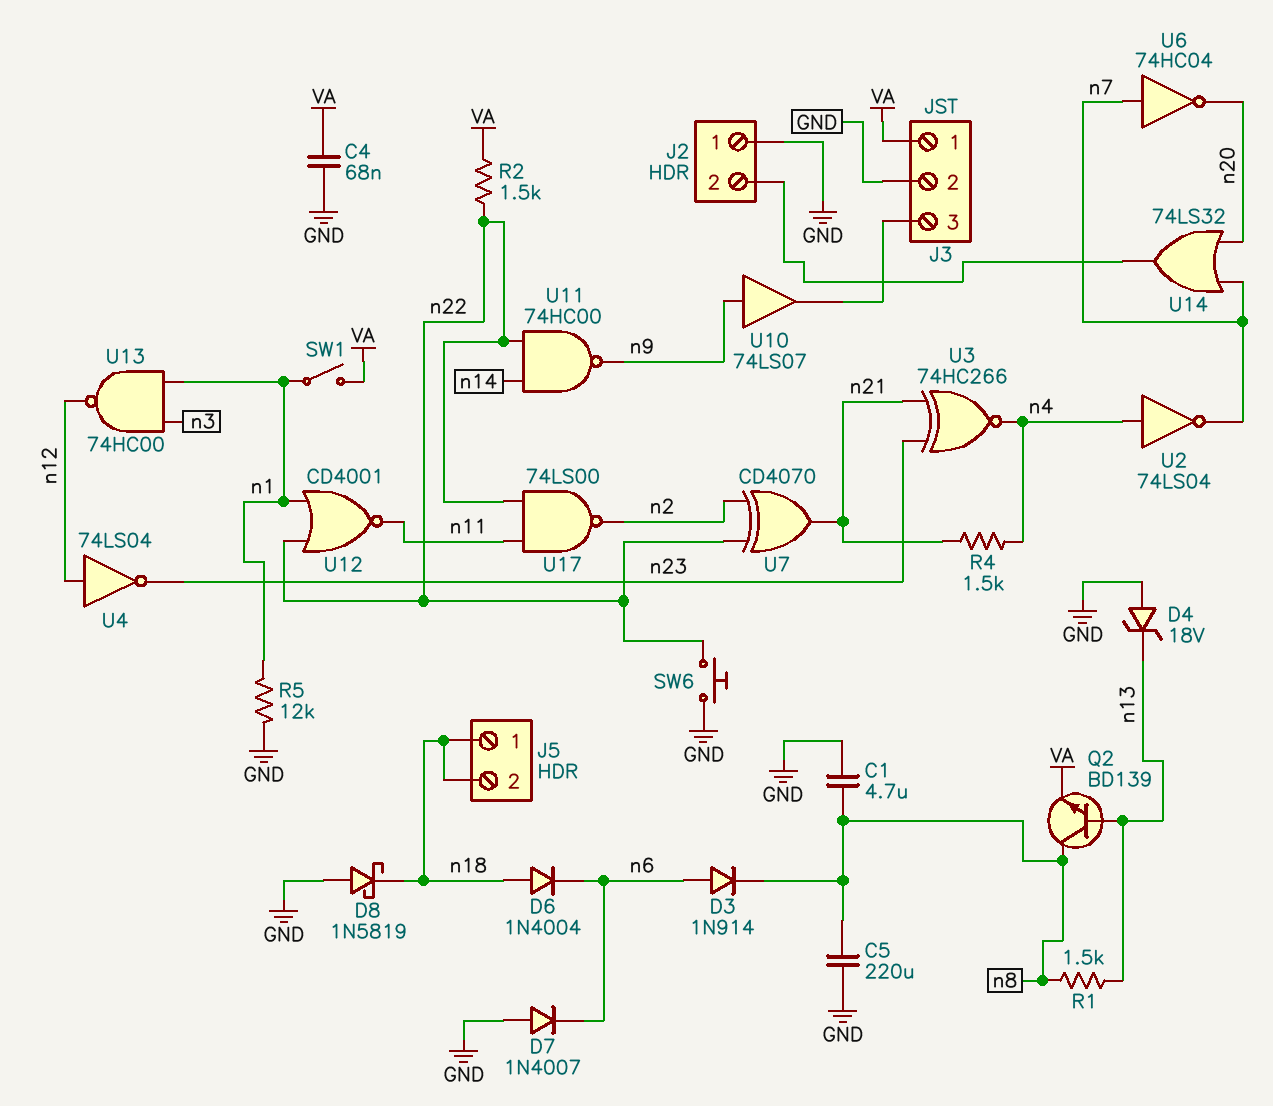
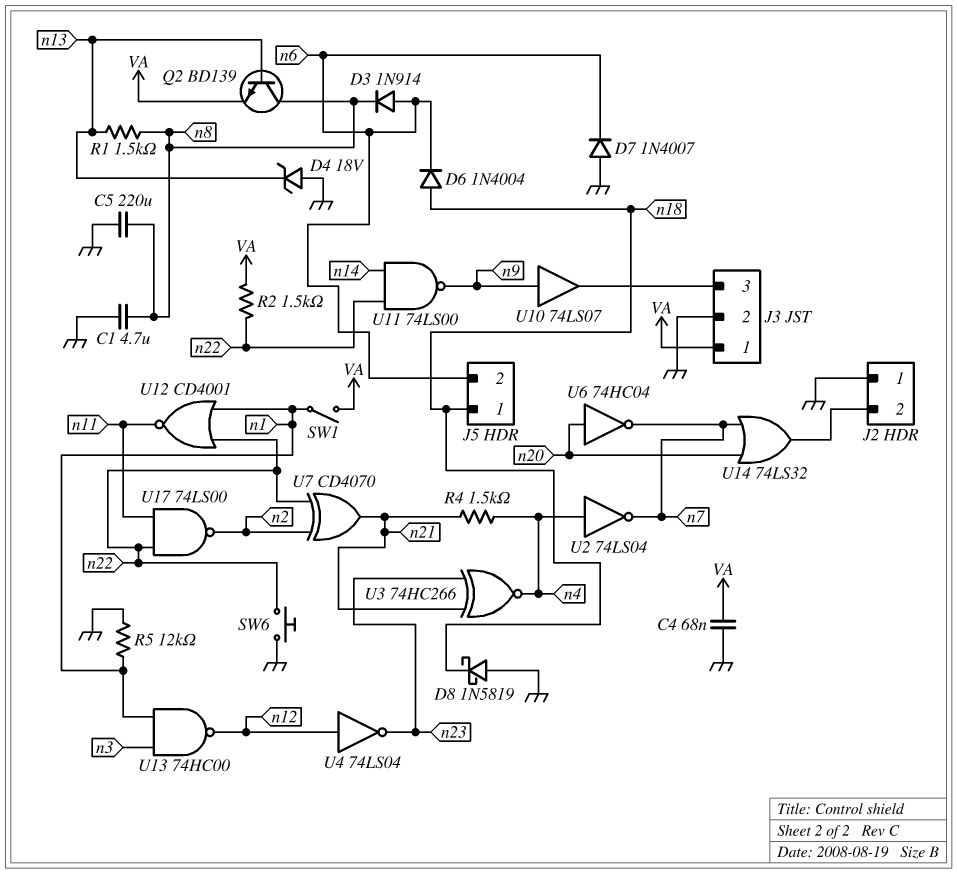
J5 pin 2: n18 -> n6
U6: NOT 74HC04 (in n7, out n20) -> NOT 74HC04 (in n20, out n7)
U11: NAND 74HC00 (in n14, in n22, out n9) -> NAND 74LS00 (in n14, in n22, out n9)

